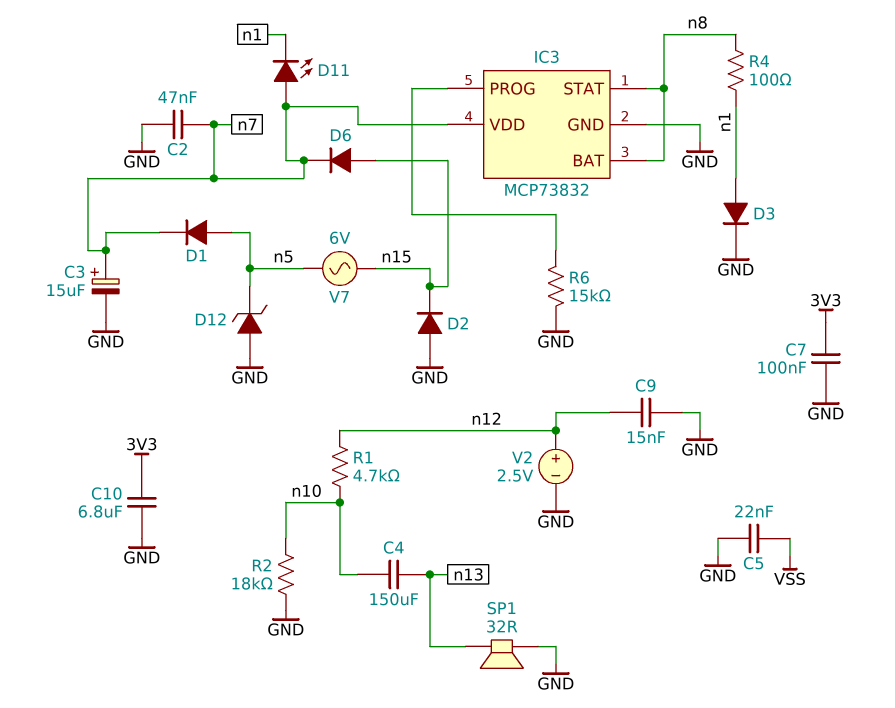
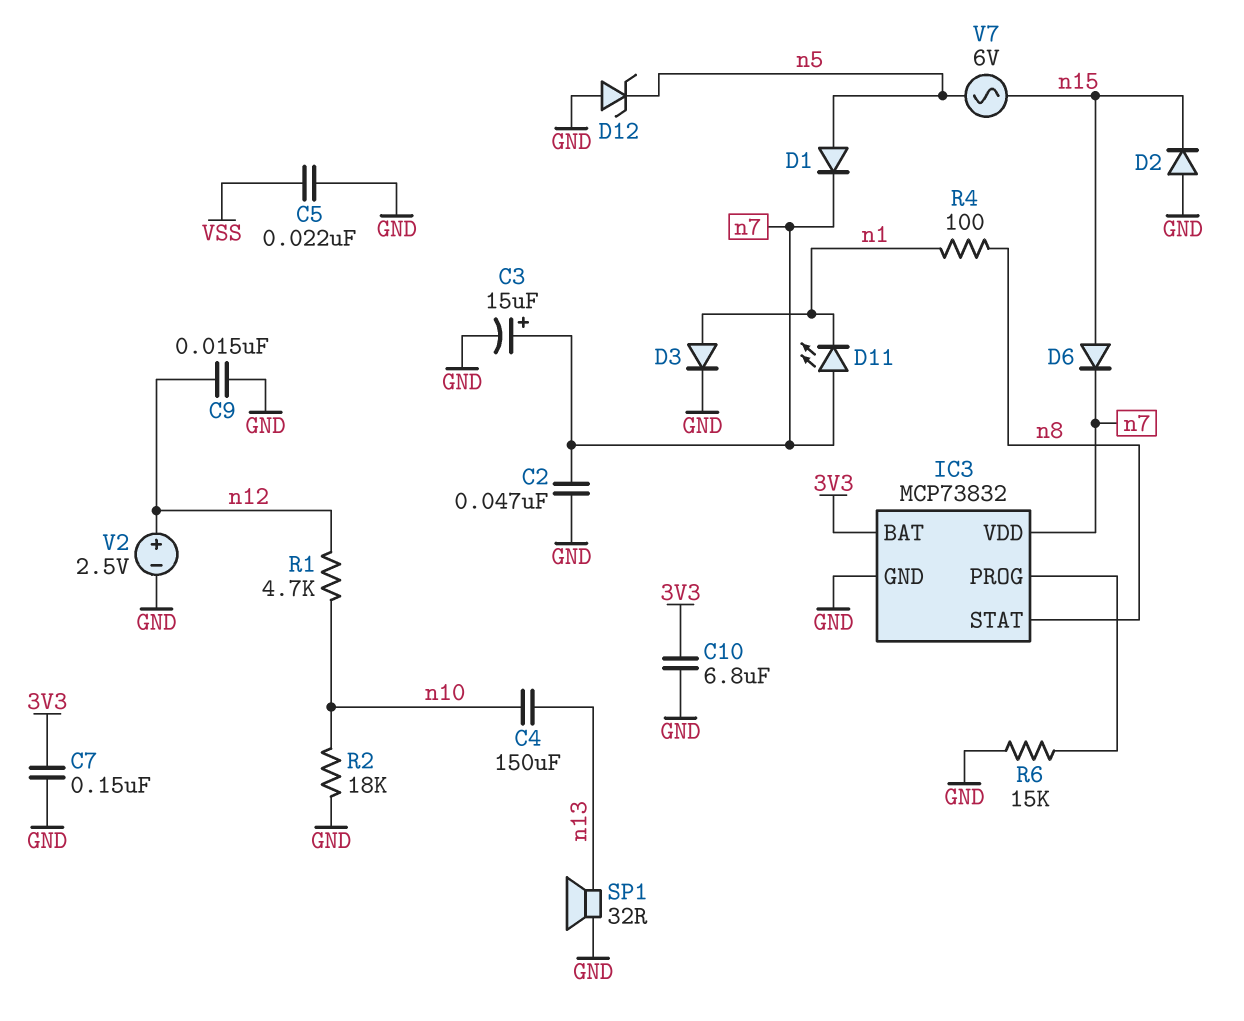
C7: 100nF (3V3, GND) -> 150nF (3V3, GND)
IC3 pin BAT: n8 -> 3V3

